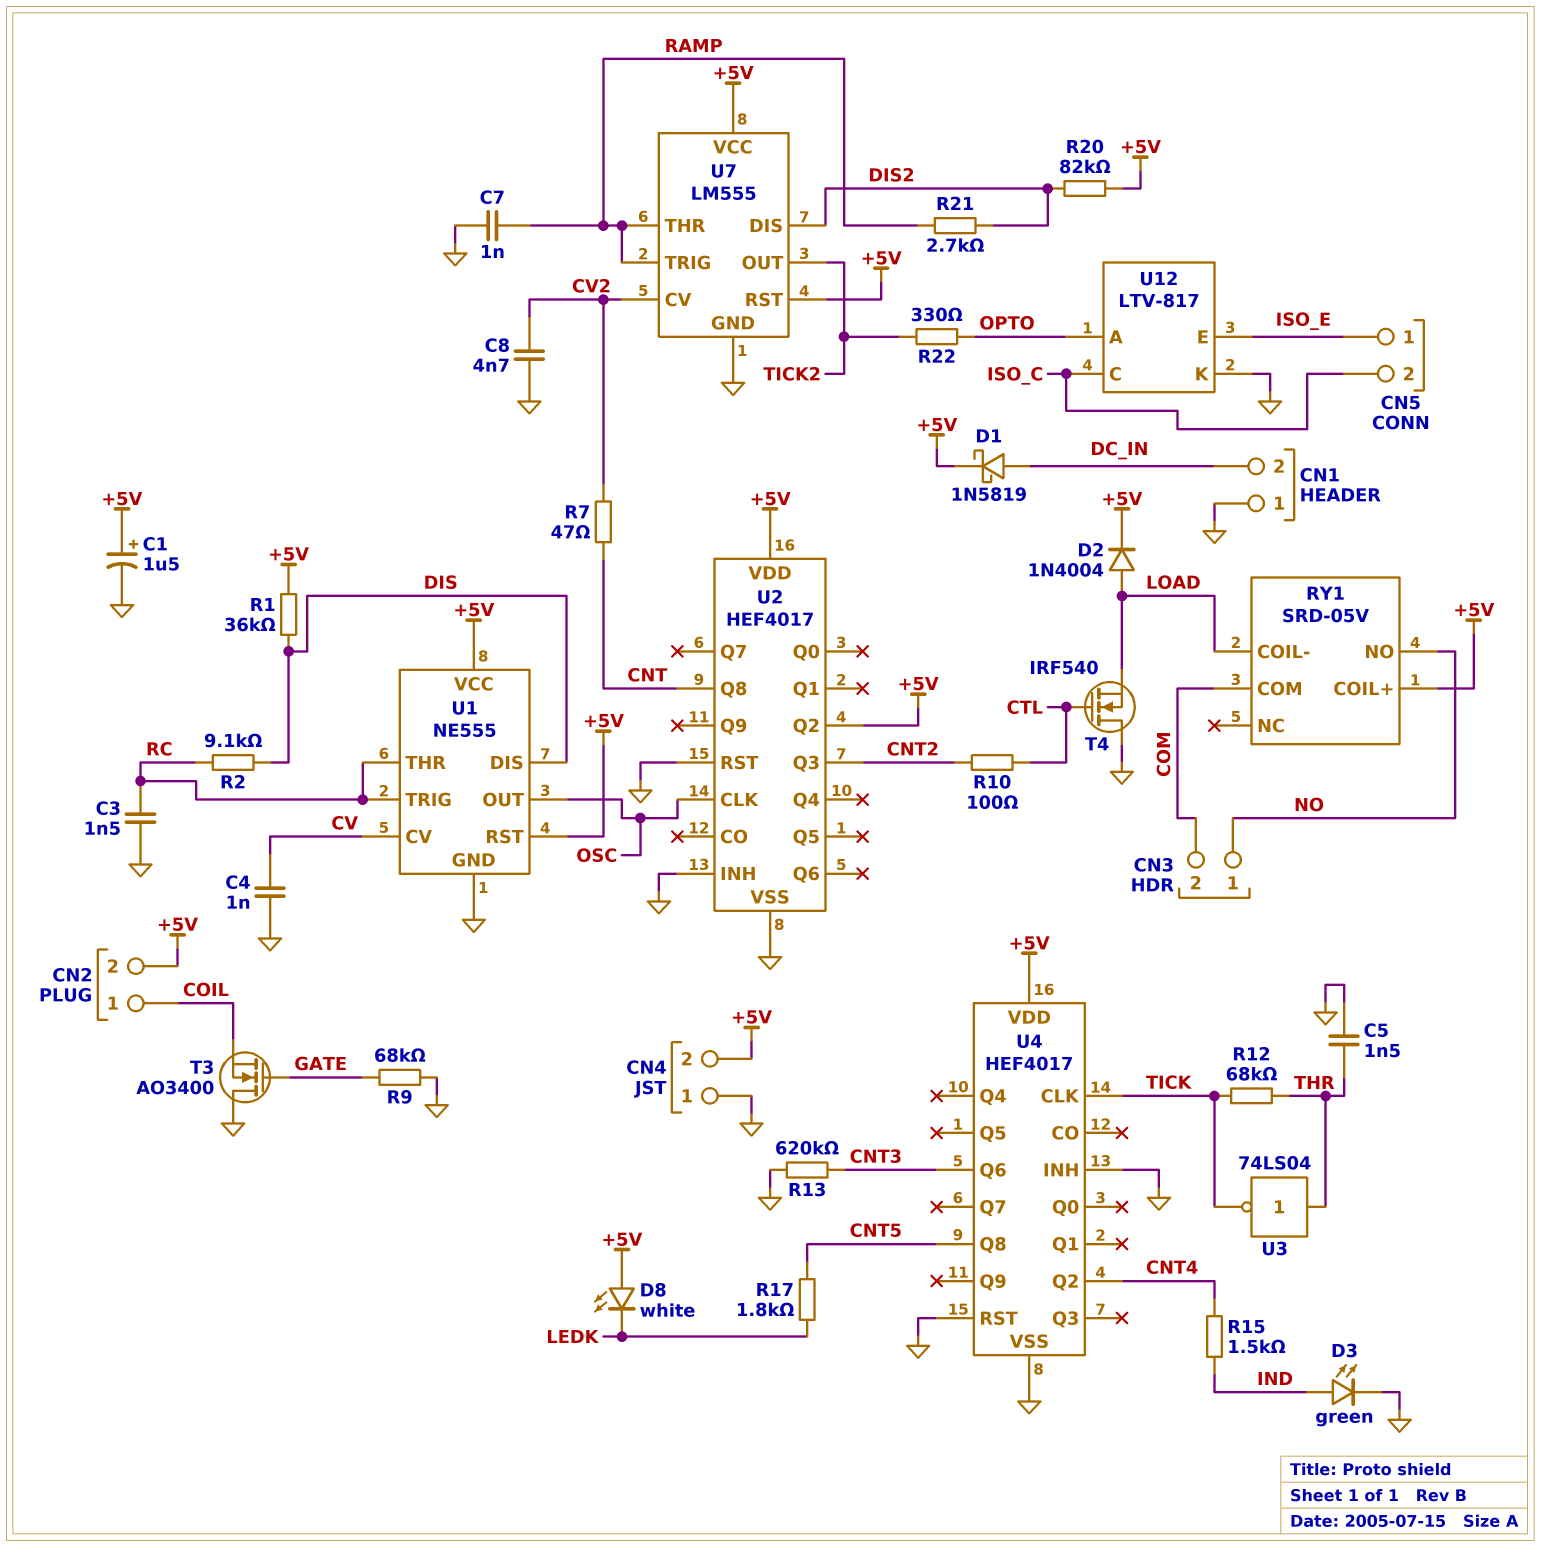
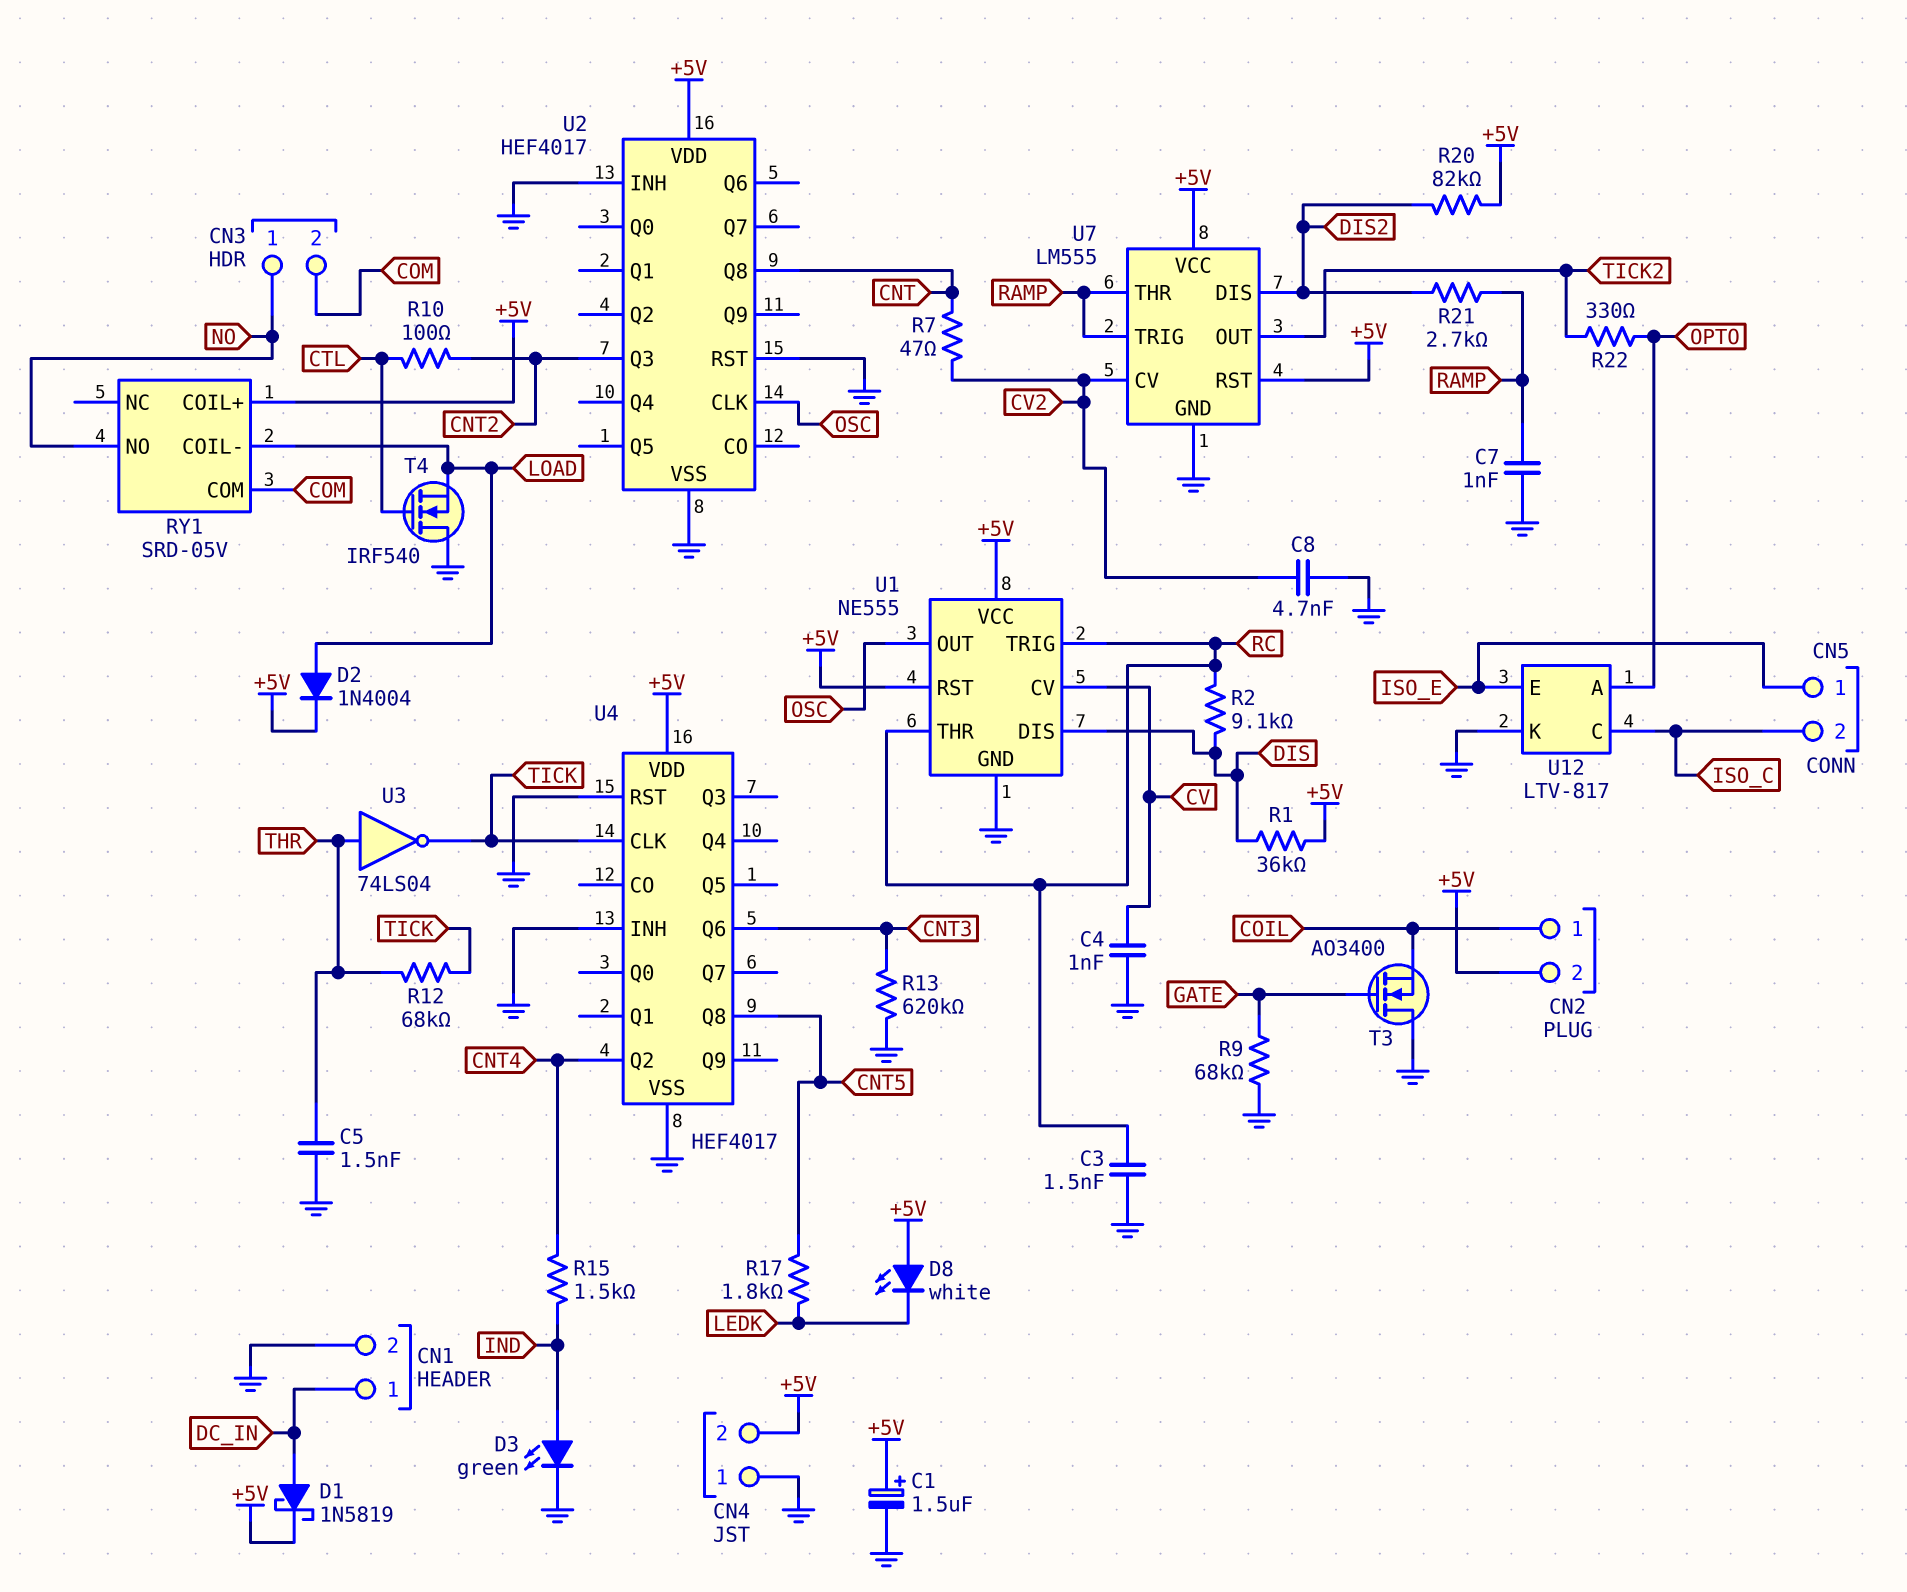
CN1 pin 1: GND -> DC_IN
CN1 pin 2: DC_IN -> GND
U2 pin Q2: +5V -> none

